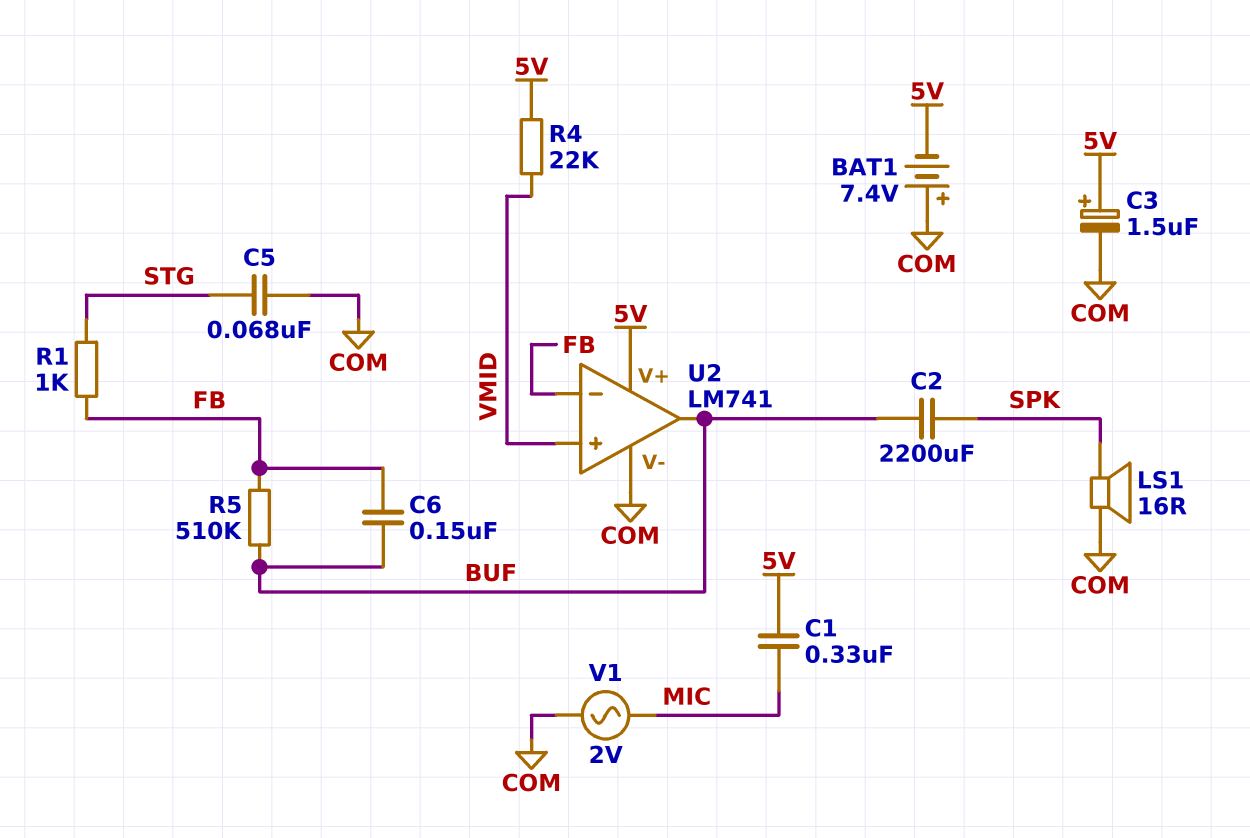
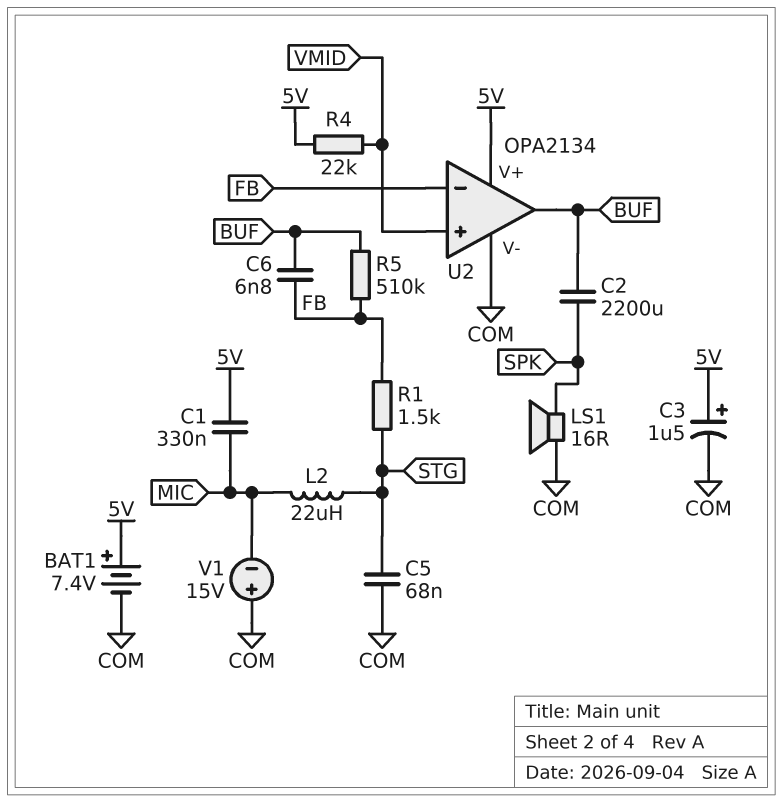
BAT1: 7.4V (plus COM, minus 5V) -> 7.4V (plus 5V, minus COM)
C6: 150nF (BUF, FB) -> 6.8nF (BUF, FB)
L2: none -> 22uH (MIC, STG)
R1: 1k (FB, STG) -> 1.5k (FB, STG)
U2: LM741 -> OPA2134
V1: AC 2V (COM, MIC) -> 15V (plus COM, minus MIC)

